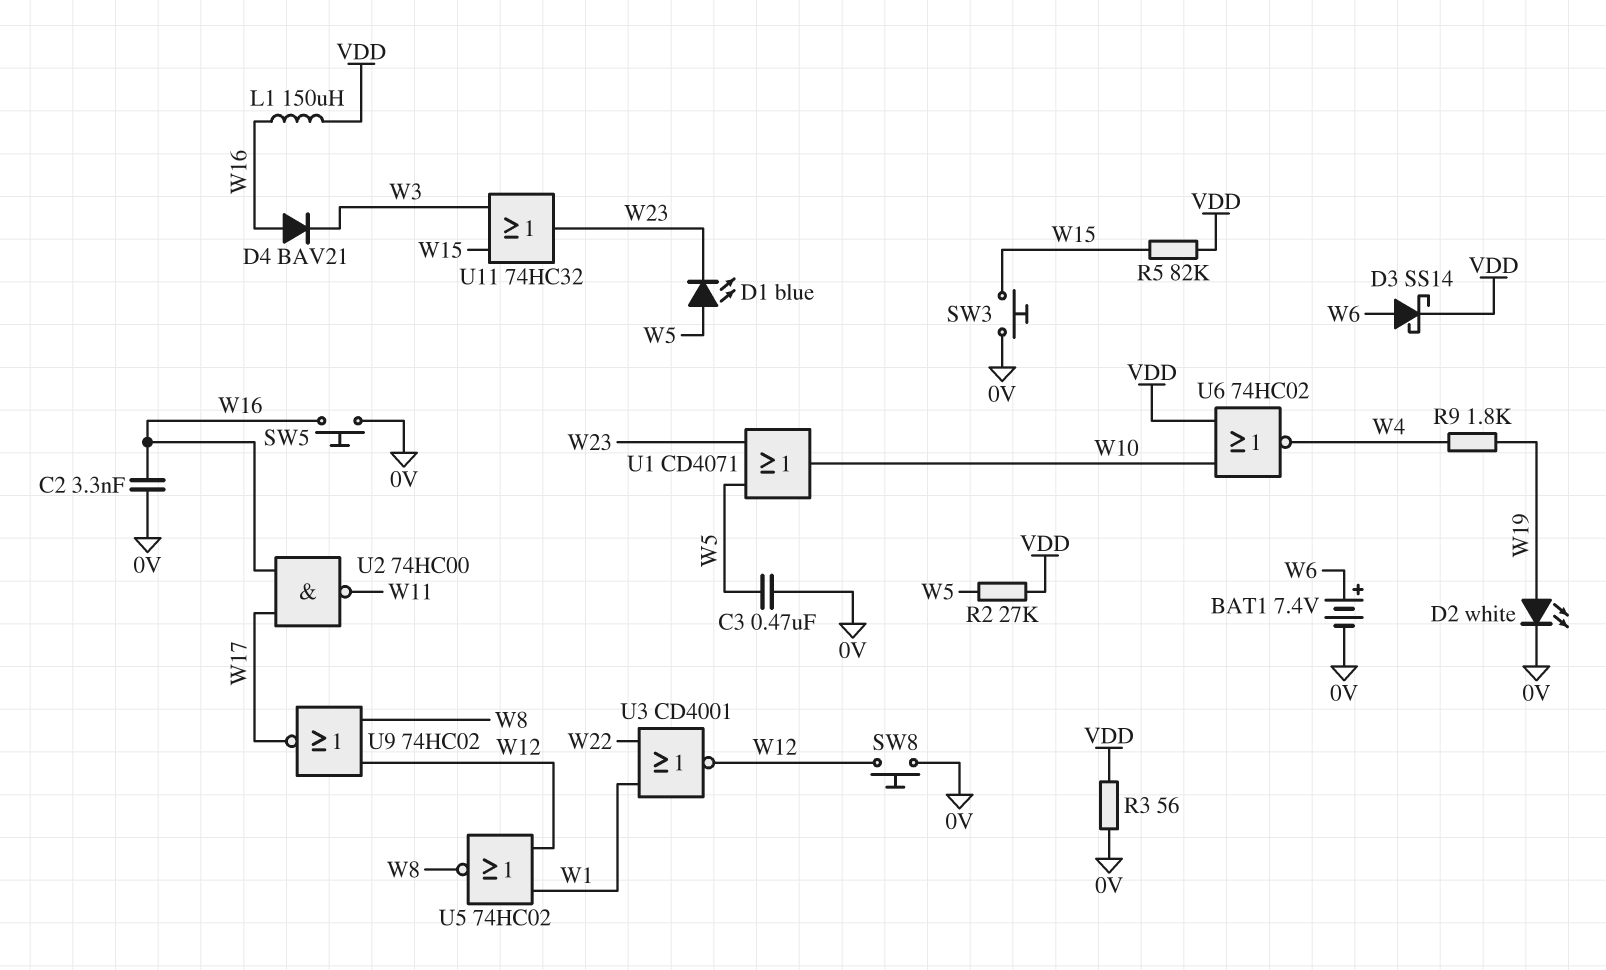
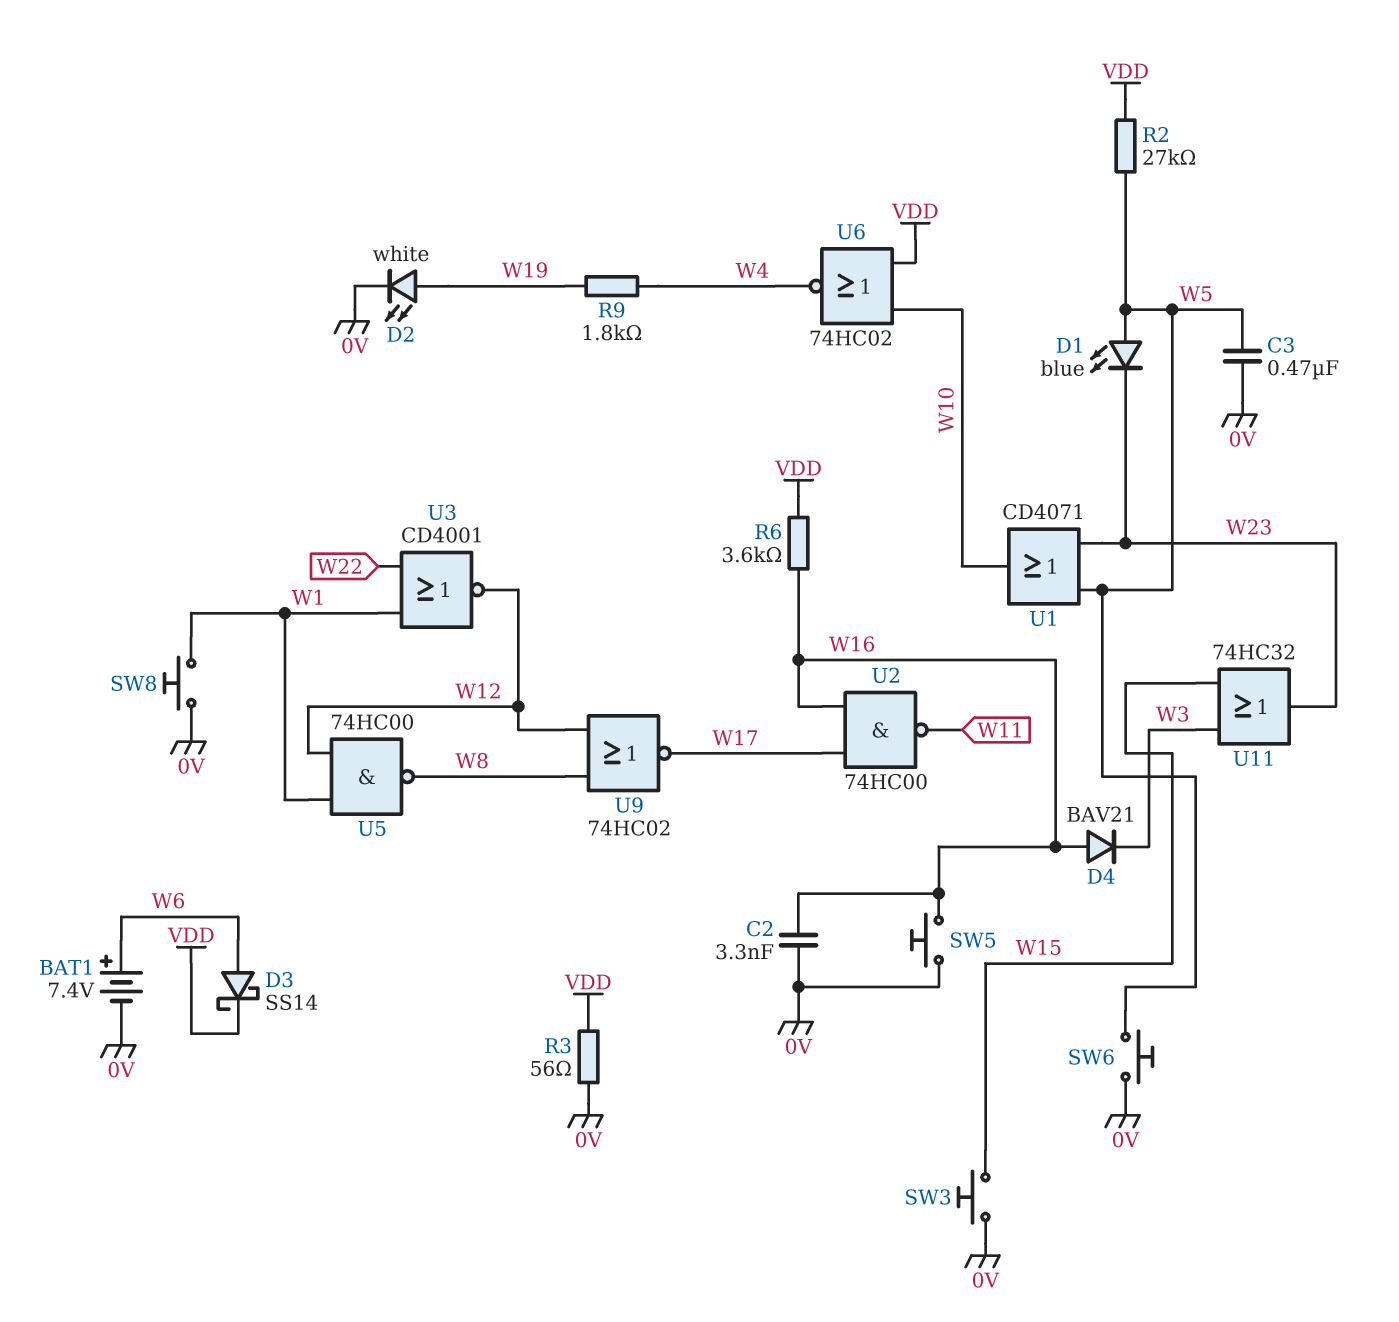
L1: 150uH (VDD, W16) -> none
R5: 82k (VDD, W15) -> none
R6: none -> 3.6k (VDD, W16)
SW6: none -> button (0V, W5)
SW8: button (0V, W12) -> button (0V, W1)
U5: NOR 74HC02 (in W1, in W12, out W8) -> NAND 74HC00 (in W1, in W12, out W8)

